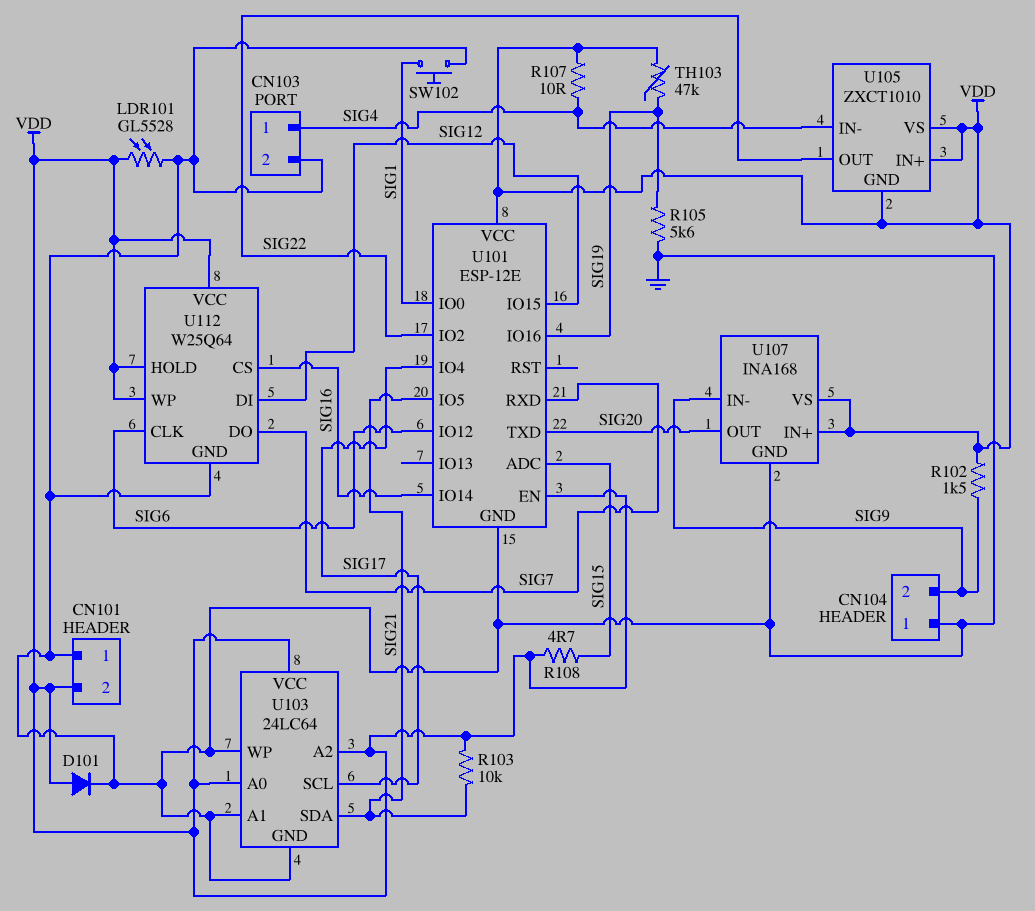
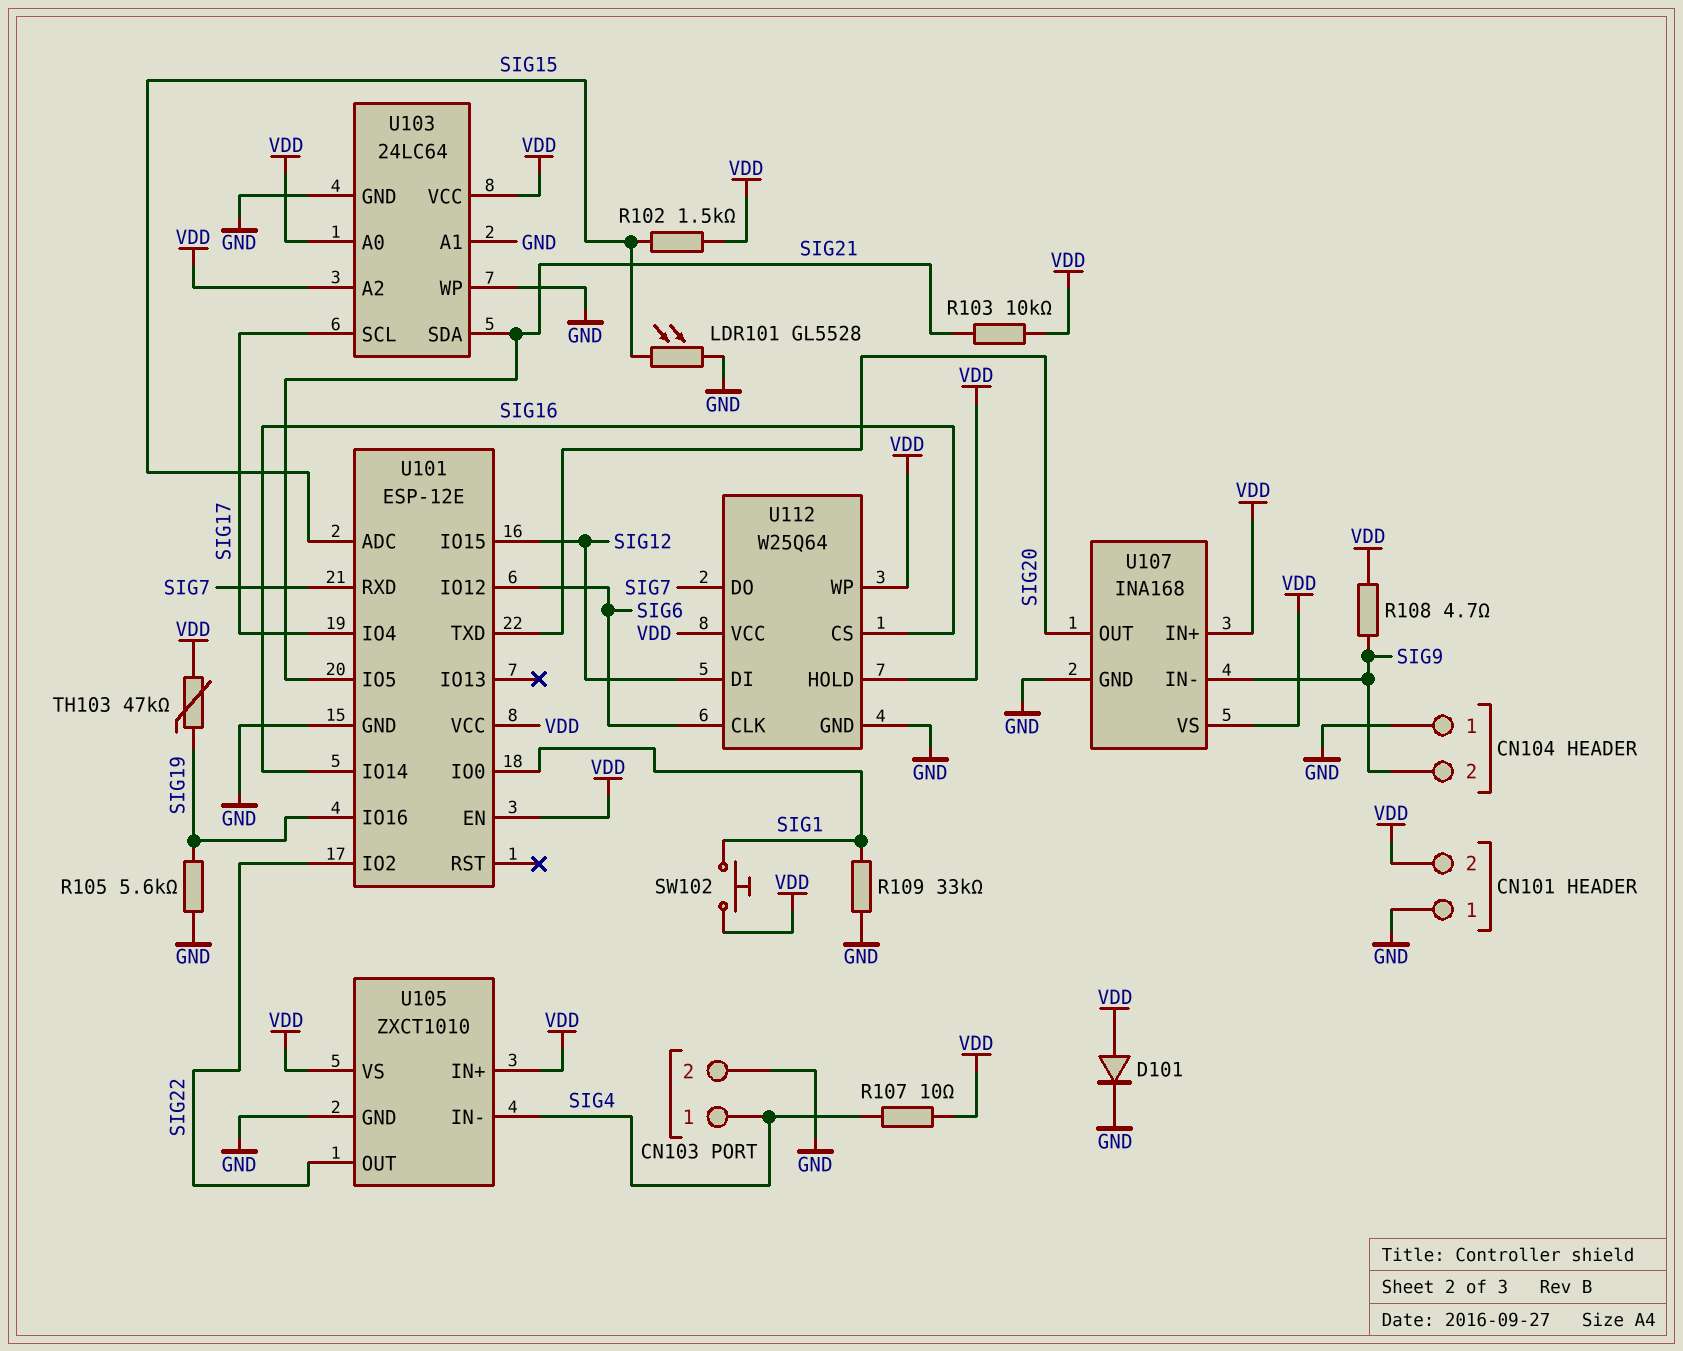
LDR101: GL5528 (GND, VDD) -> GL5528 (GND, SIG15)
R102: 1.5k (SIG9, VDD) -> 1.5k (SIG15, VDD)
R108: 4.7 (SIG15, VDD) -> 4.7 (SIG9, VDD)
R109: none -> 33k (GND, SIG1)
SW102: button (GND, SIG1) -> button (SIG1, VDD)
U105 pin GND: VDD -> GND

